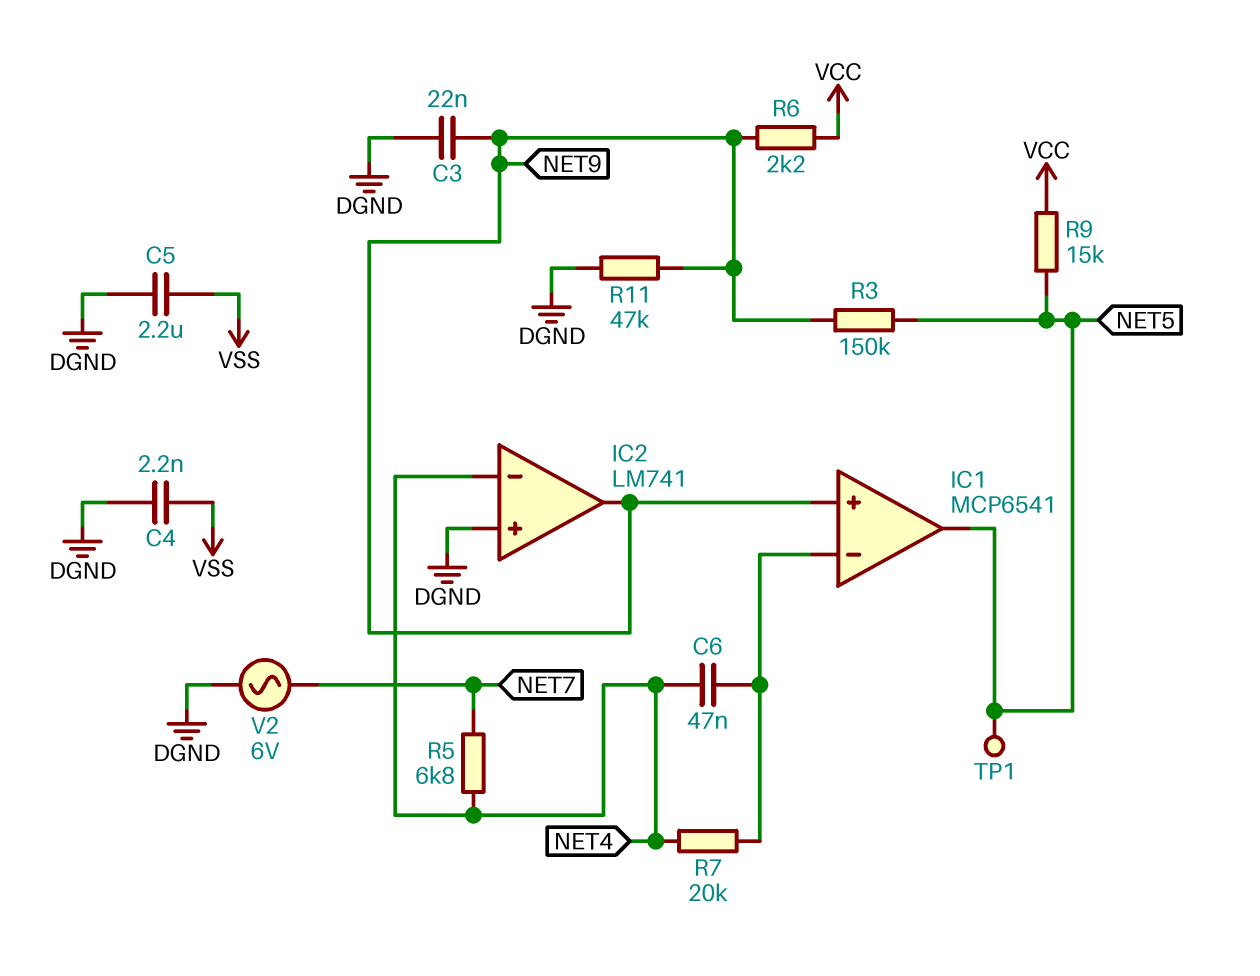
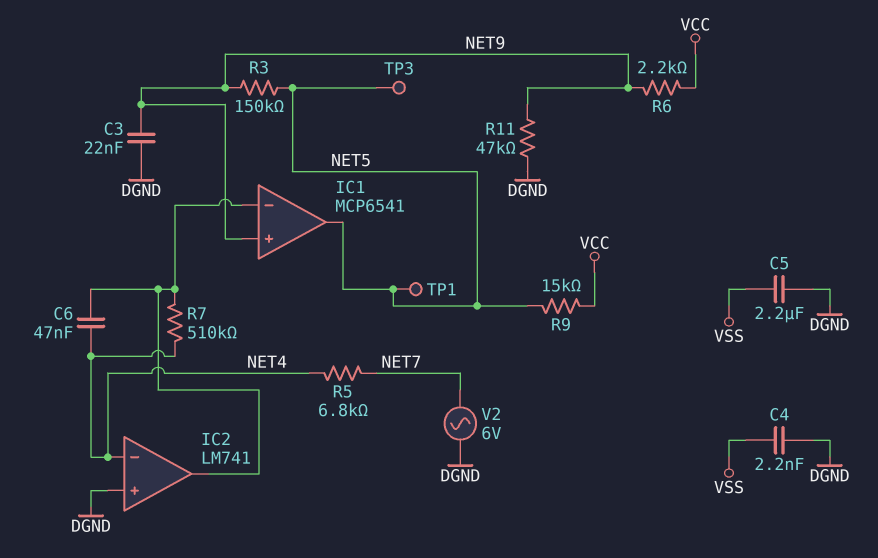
IC2 pin out: NET9 -> IC1/in-
R7: 20k (IC1/in-, NET4) -> 510k (IC1/in-, NET4)
TP3: none -> test point (NET5)

